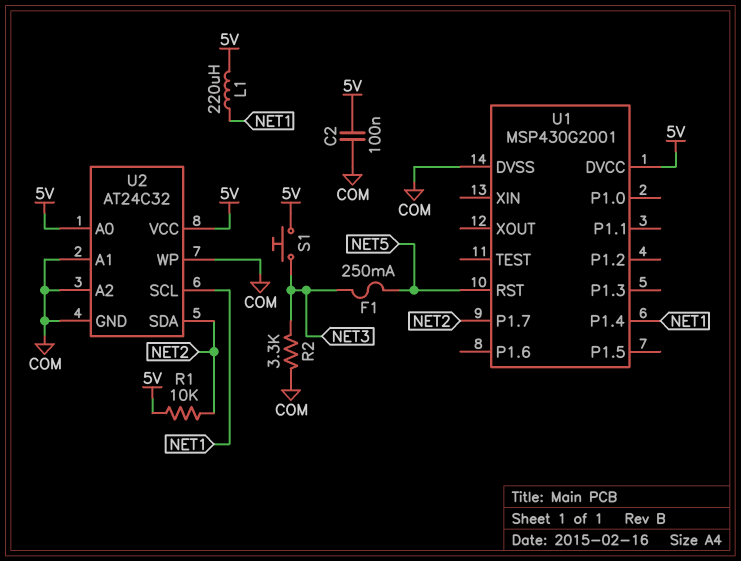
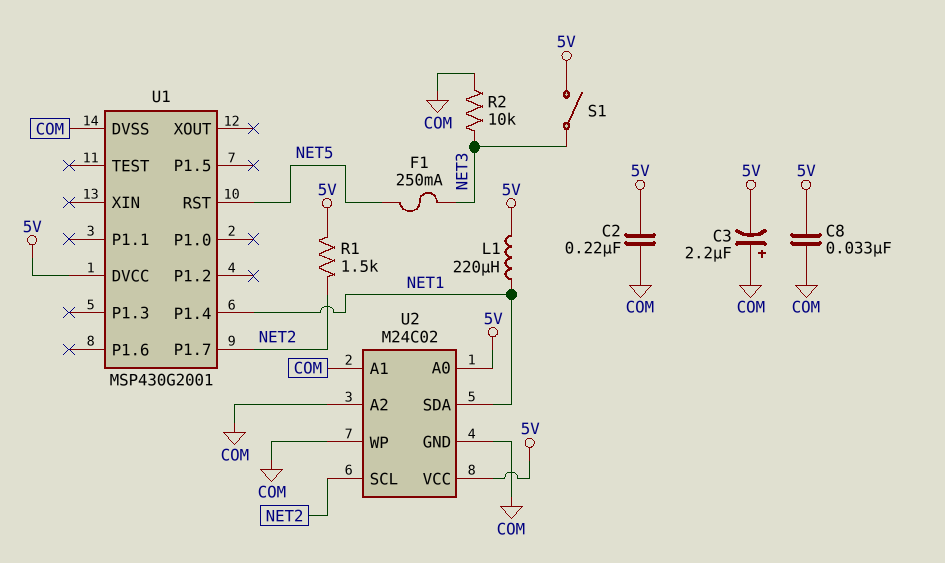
C2: 100nF (5V, COM) -> 220nF (5V, COM)
C3: none -> 2.2uF (plus COM, minus 5V)
C8: none -> 33nF (5V, COM)
R1: 10k (5V, NET2) -> 1.5k (5V, NET2)
R2: 3.3k (COM, NET3) -> 10k (COM, NET3)
S1: button (5V, NET3) -> switch (5V, NET3)
U2: AT24C32 -> M24C02
U2 pin SCL: NET1 -> NET2
U2 pin SDA: NET2 -> NET1

